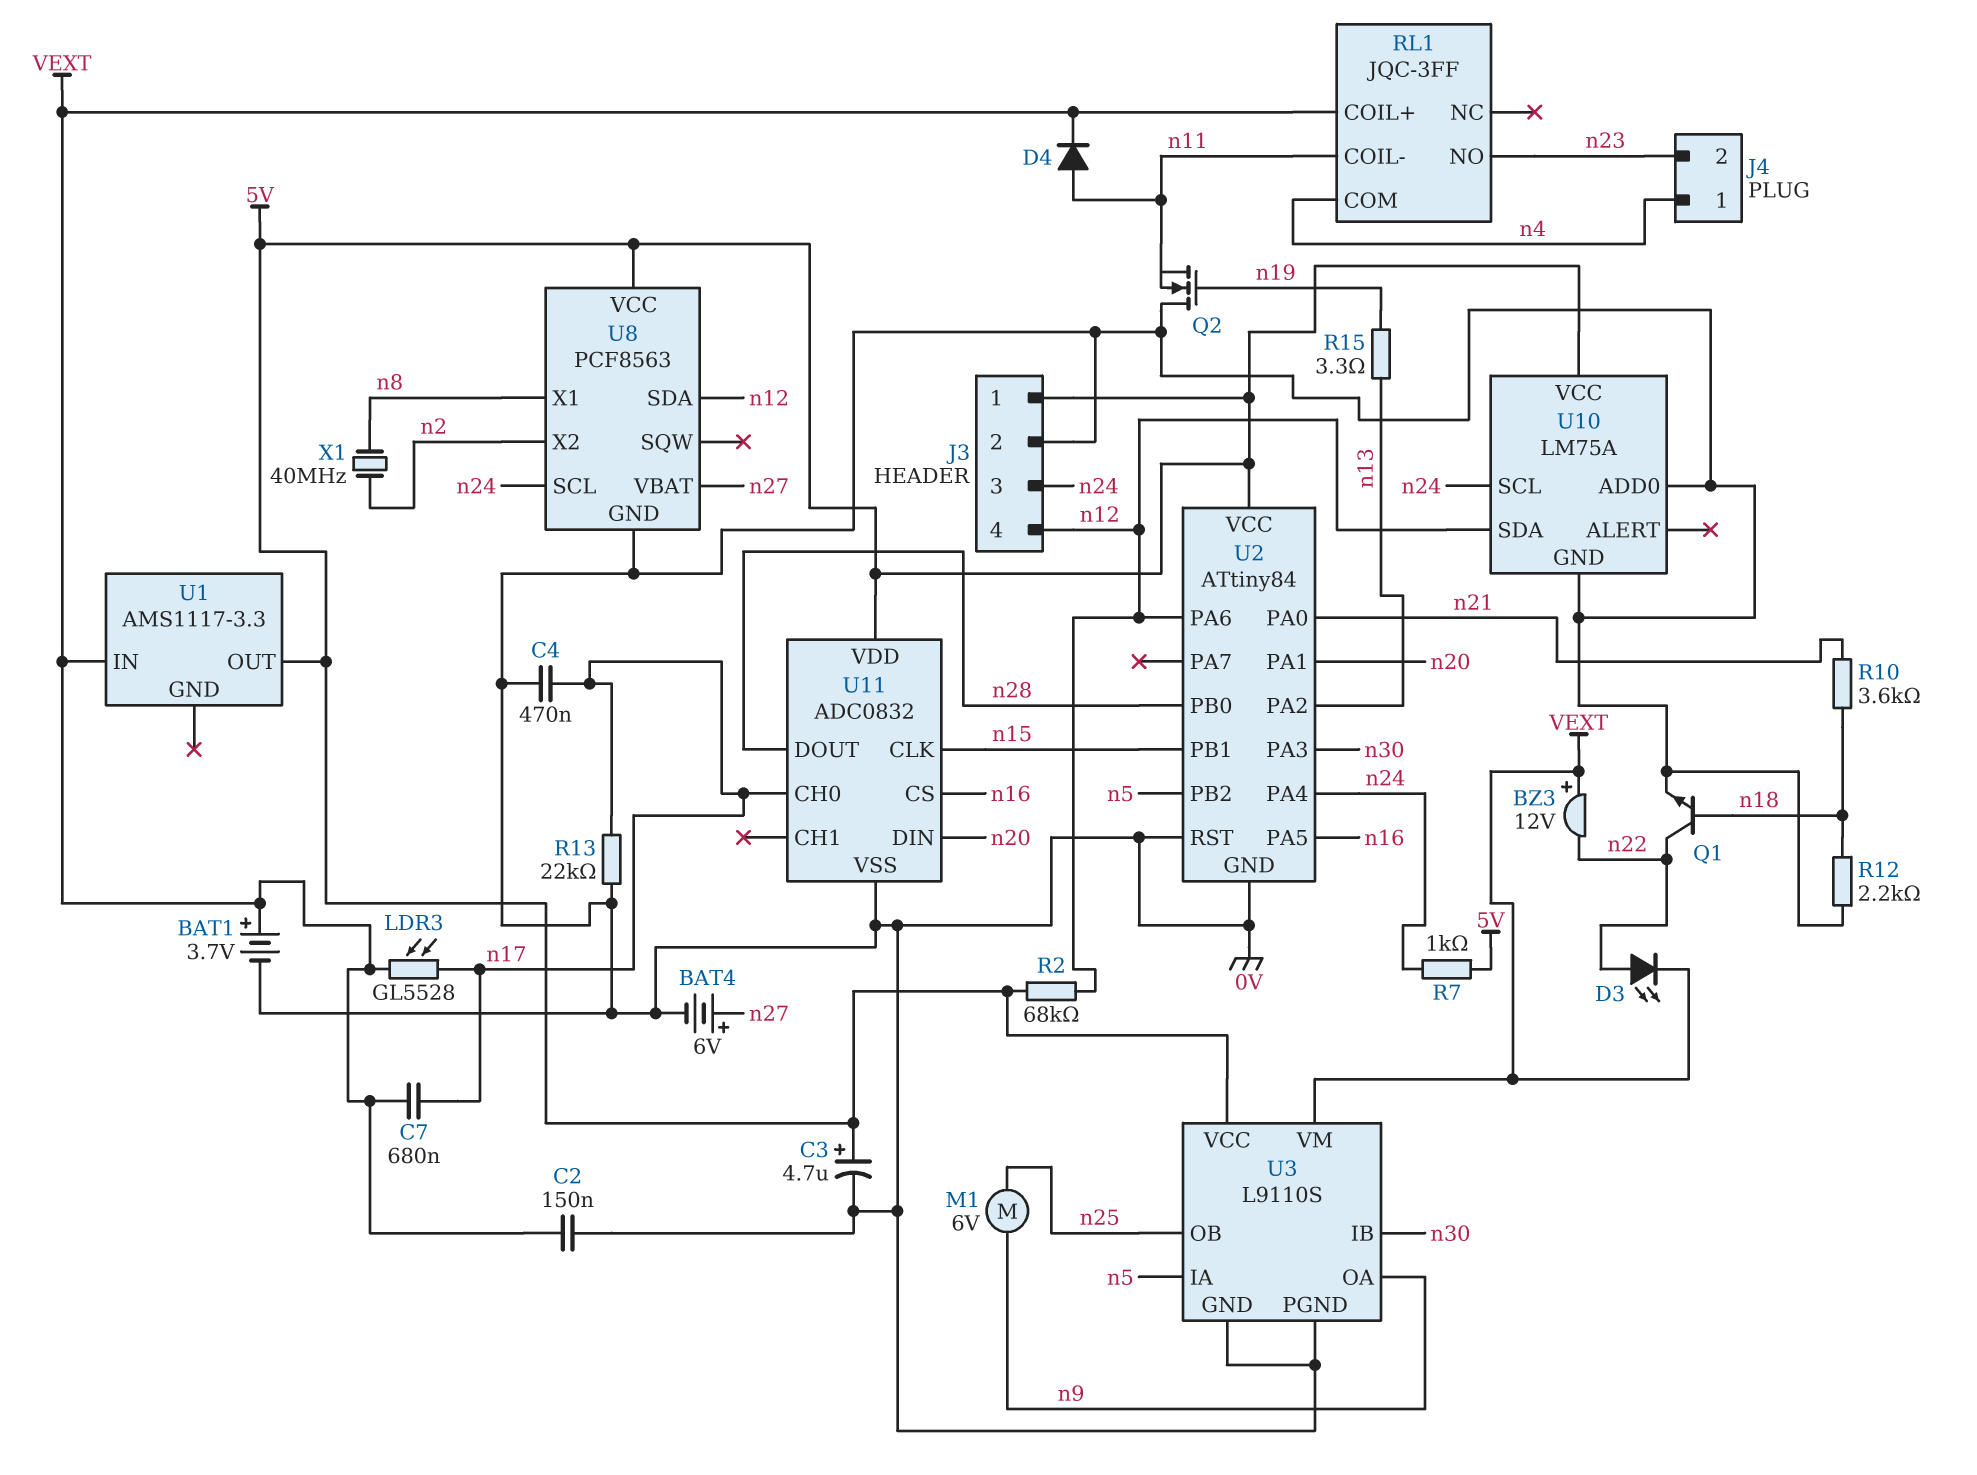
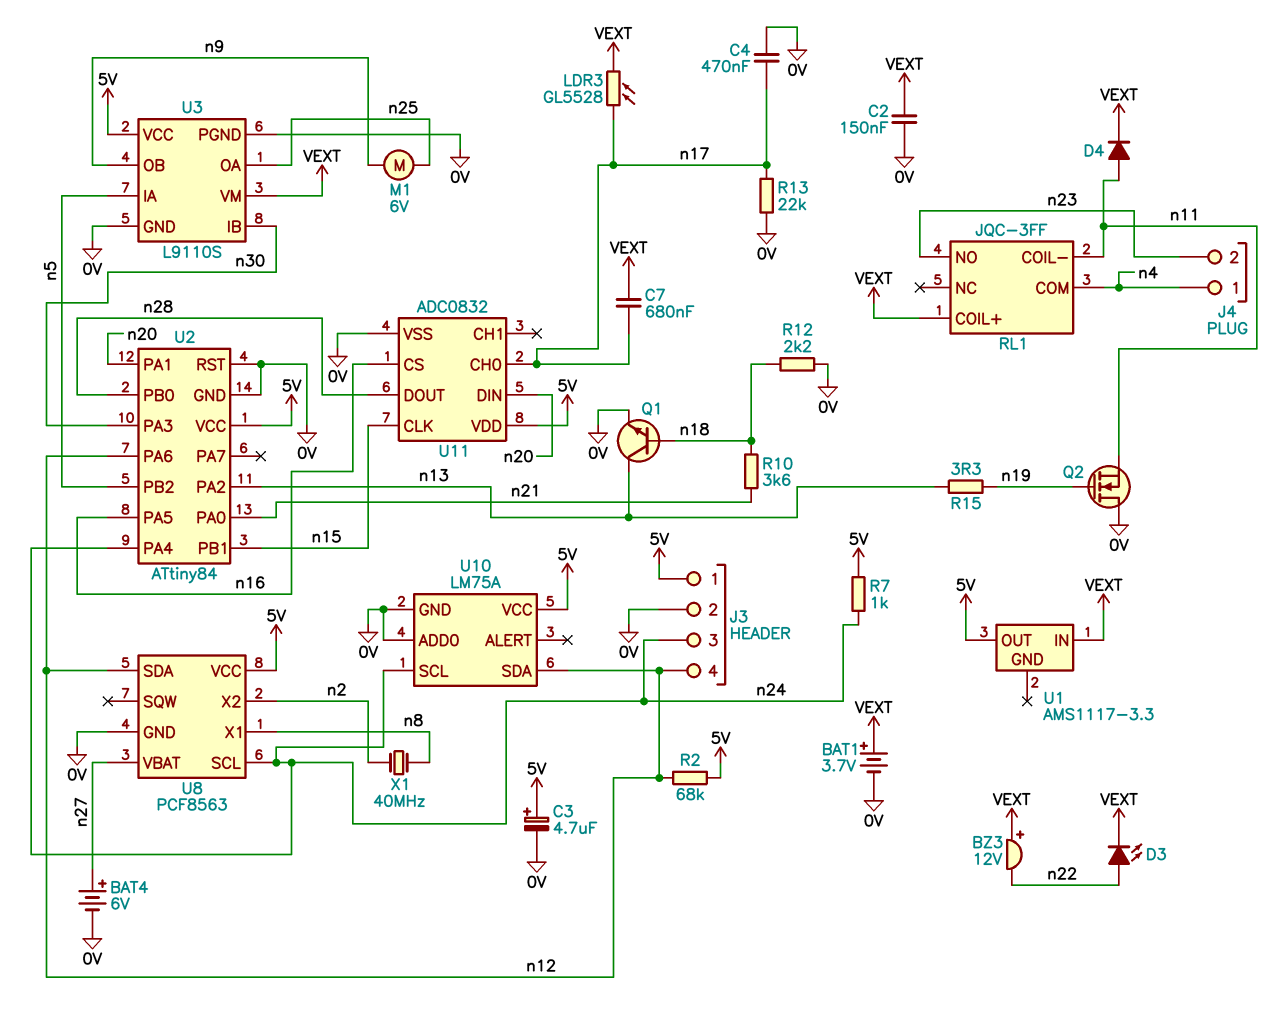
Q1: NPN (B n18, C n22, E 0V) -> NPN (B n18, C n13, E 0V)
U3 pin OA: n9 -> n25
U3 pin OB: n25 -> n9

